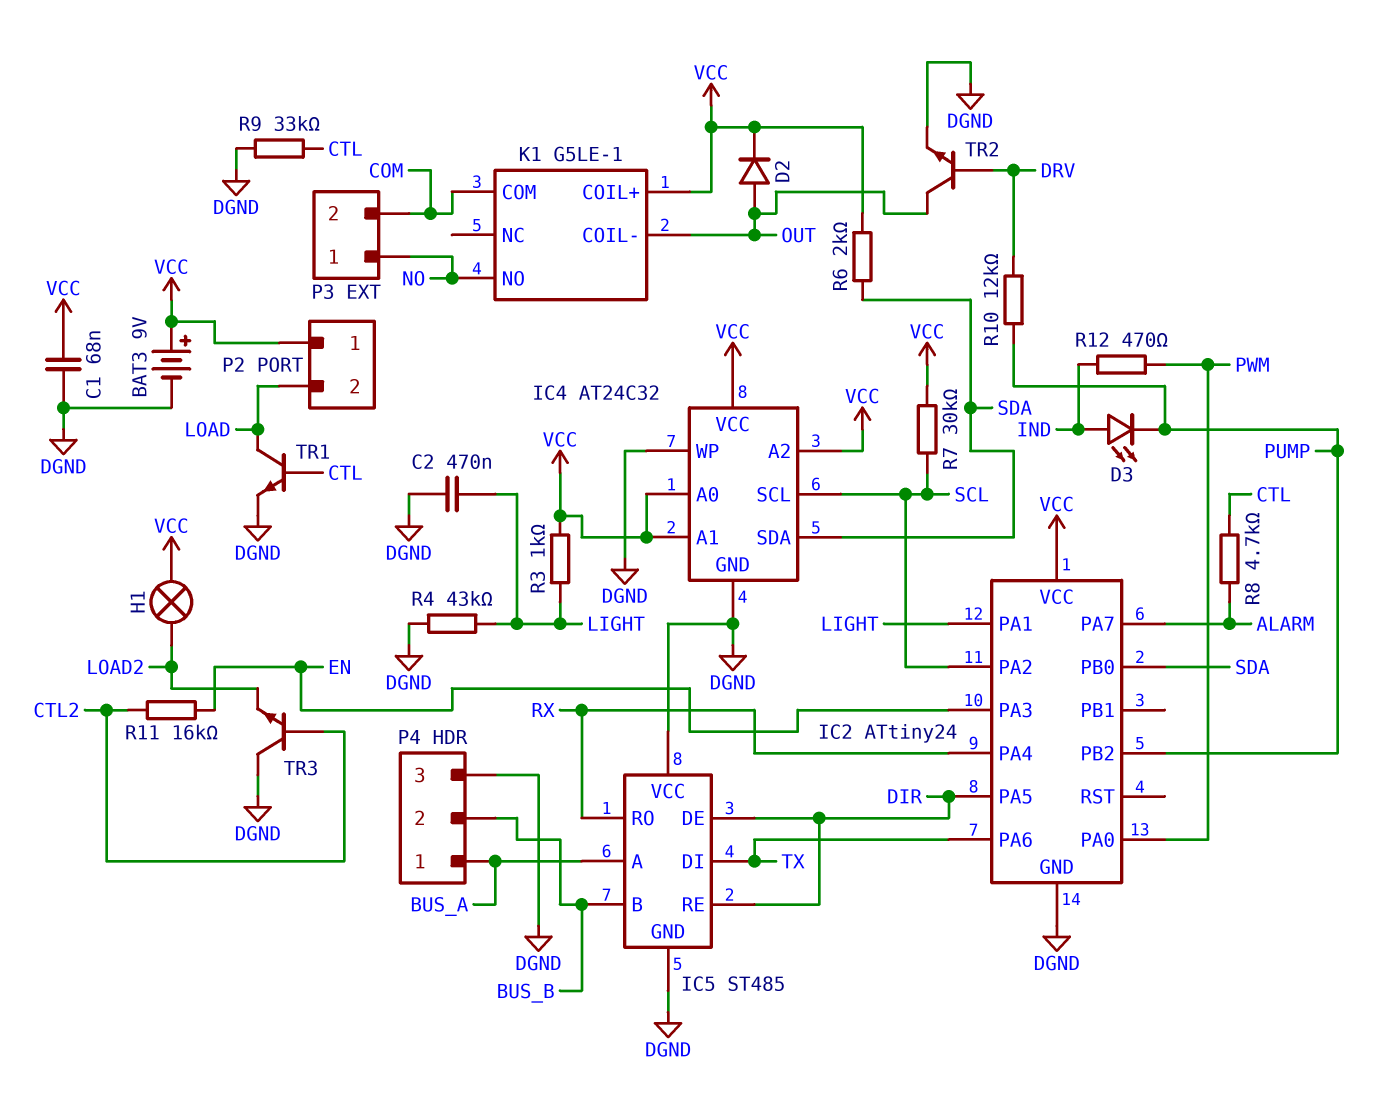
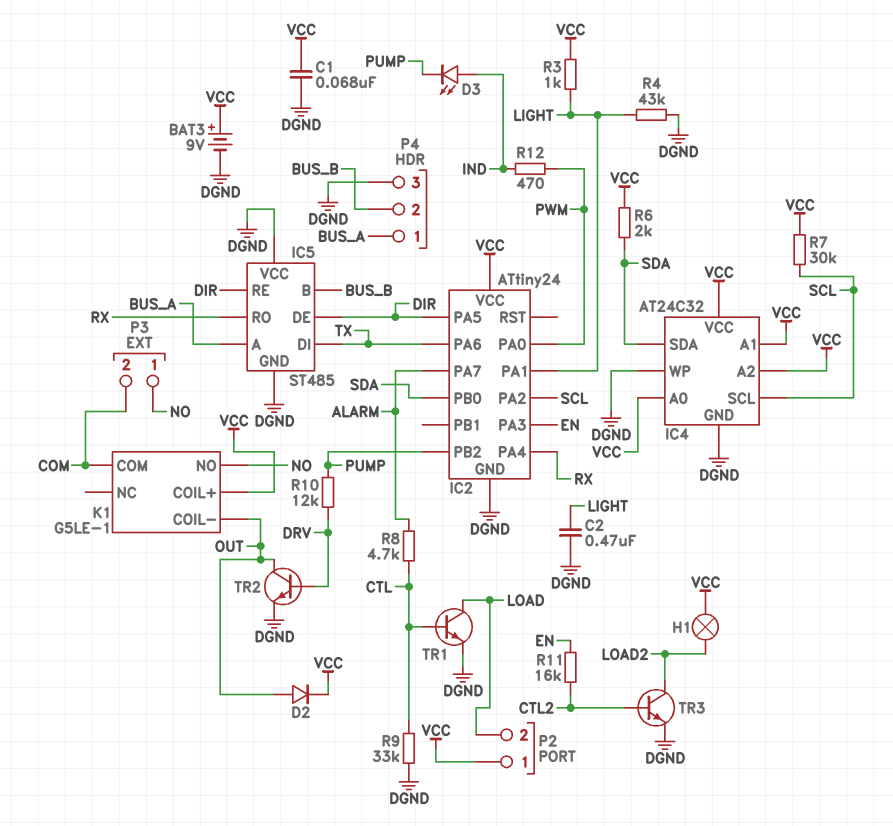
TR3: NPN (B CTL2, C DGND, E LOAD2) -> NPN (B CTL2, C LOAD2, E DGND)

